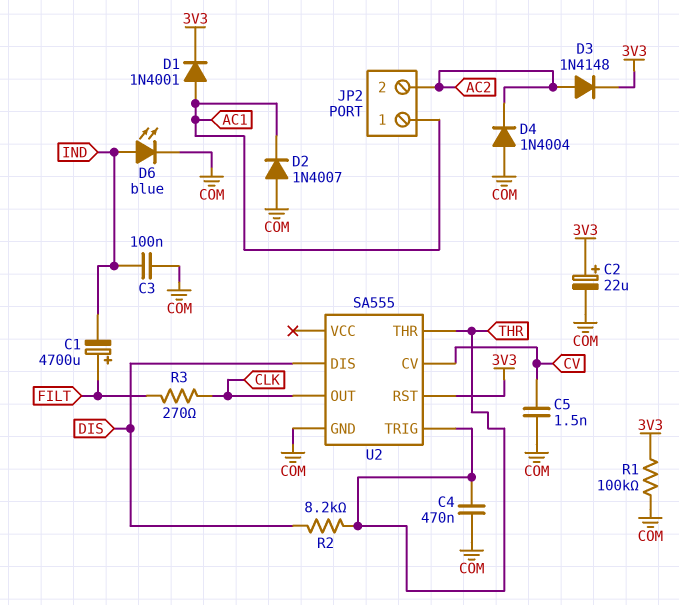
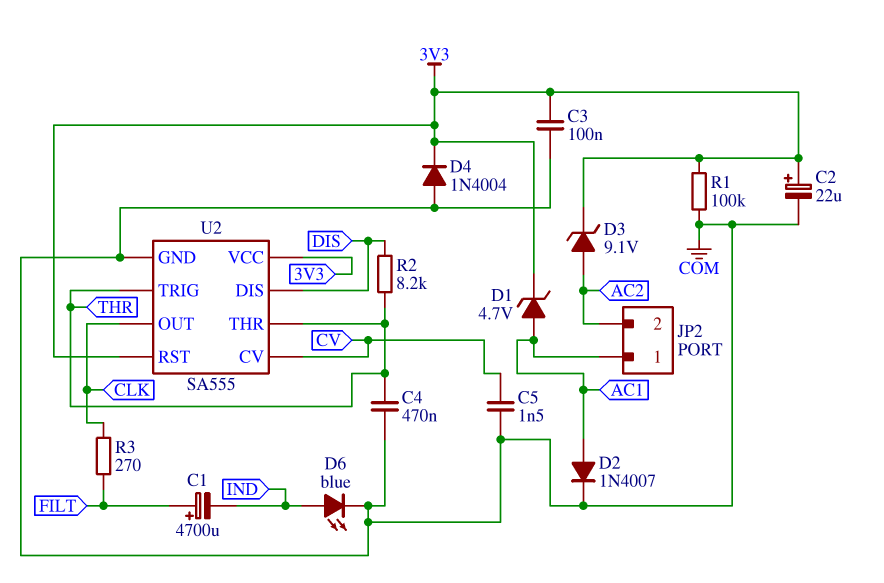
C3: 100nF (COM, IND) -> 100nF (3V3, COM)
D1: diode 1N4001 (A AC1, K 3V3) -> zener 4.7V (A AC1, K 3V3)
D2: diode 1N4007 (A COM, K AC1) -> diode 1N4007 (A AC1, K COM)
D3: diode 1N4148 (A AC2, K 3V3) -> zener 9.1V (A AC2, K 3V3)
D4: diode 1N4004 (A COM, K AC2) -> diode 1N4004 (A COM, K 3V3)
U2 pin VCC: none -> 3V3

